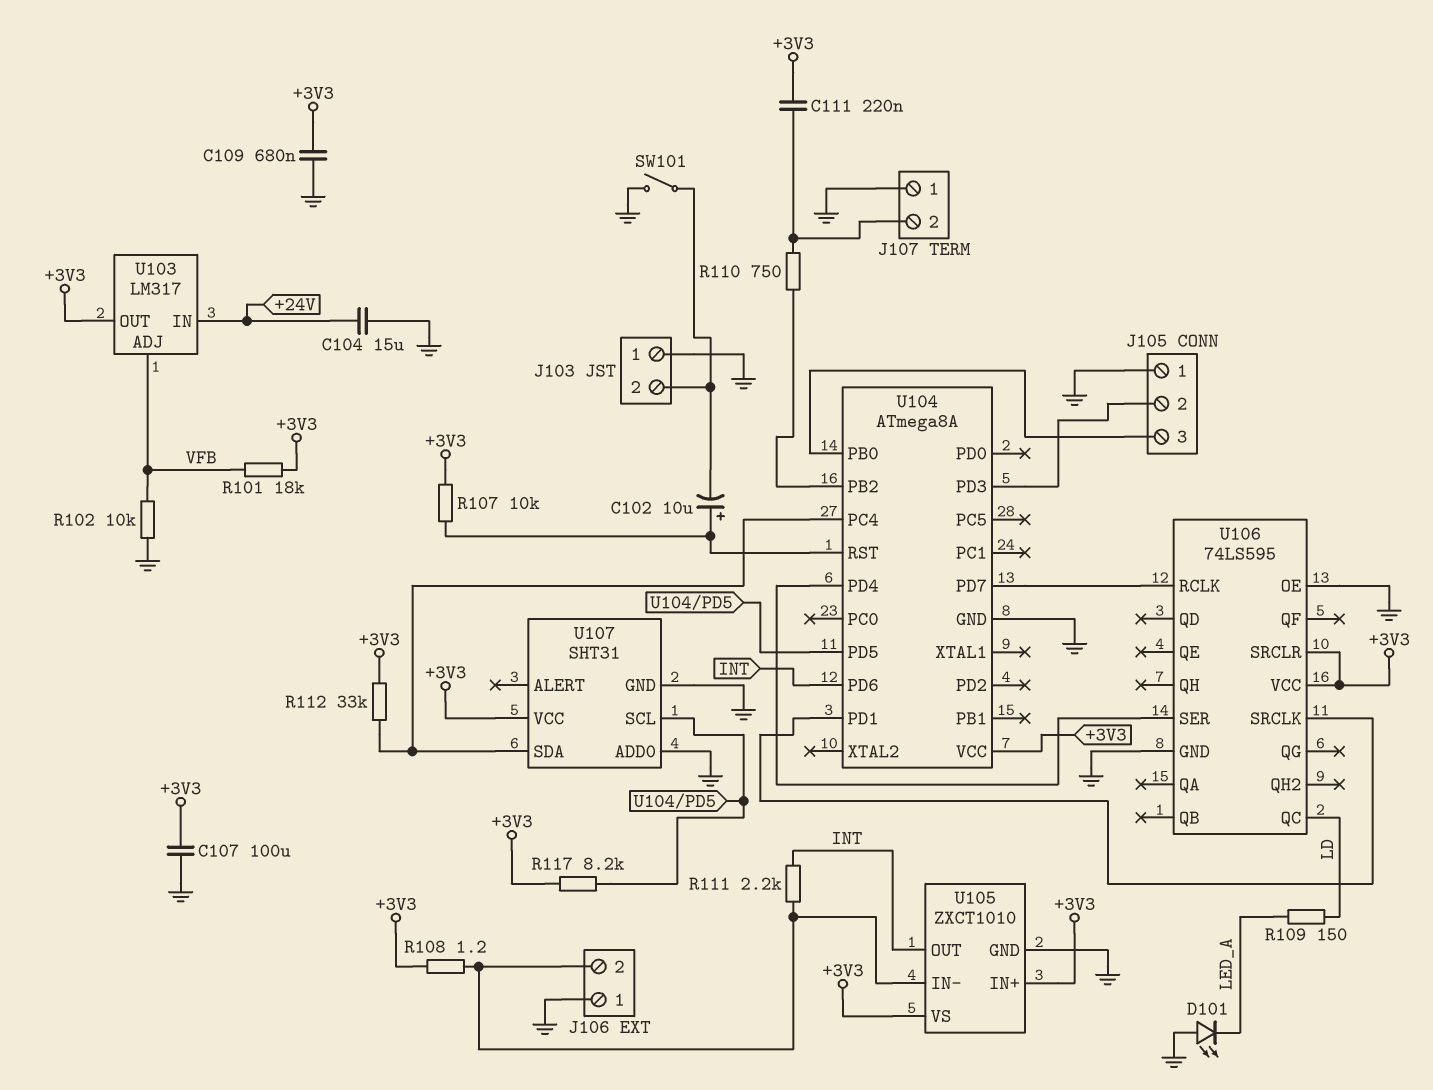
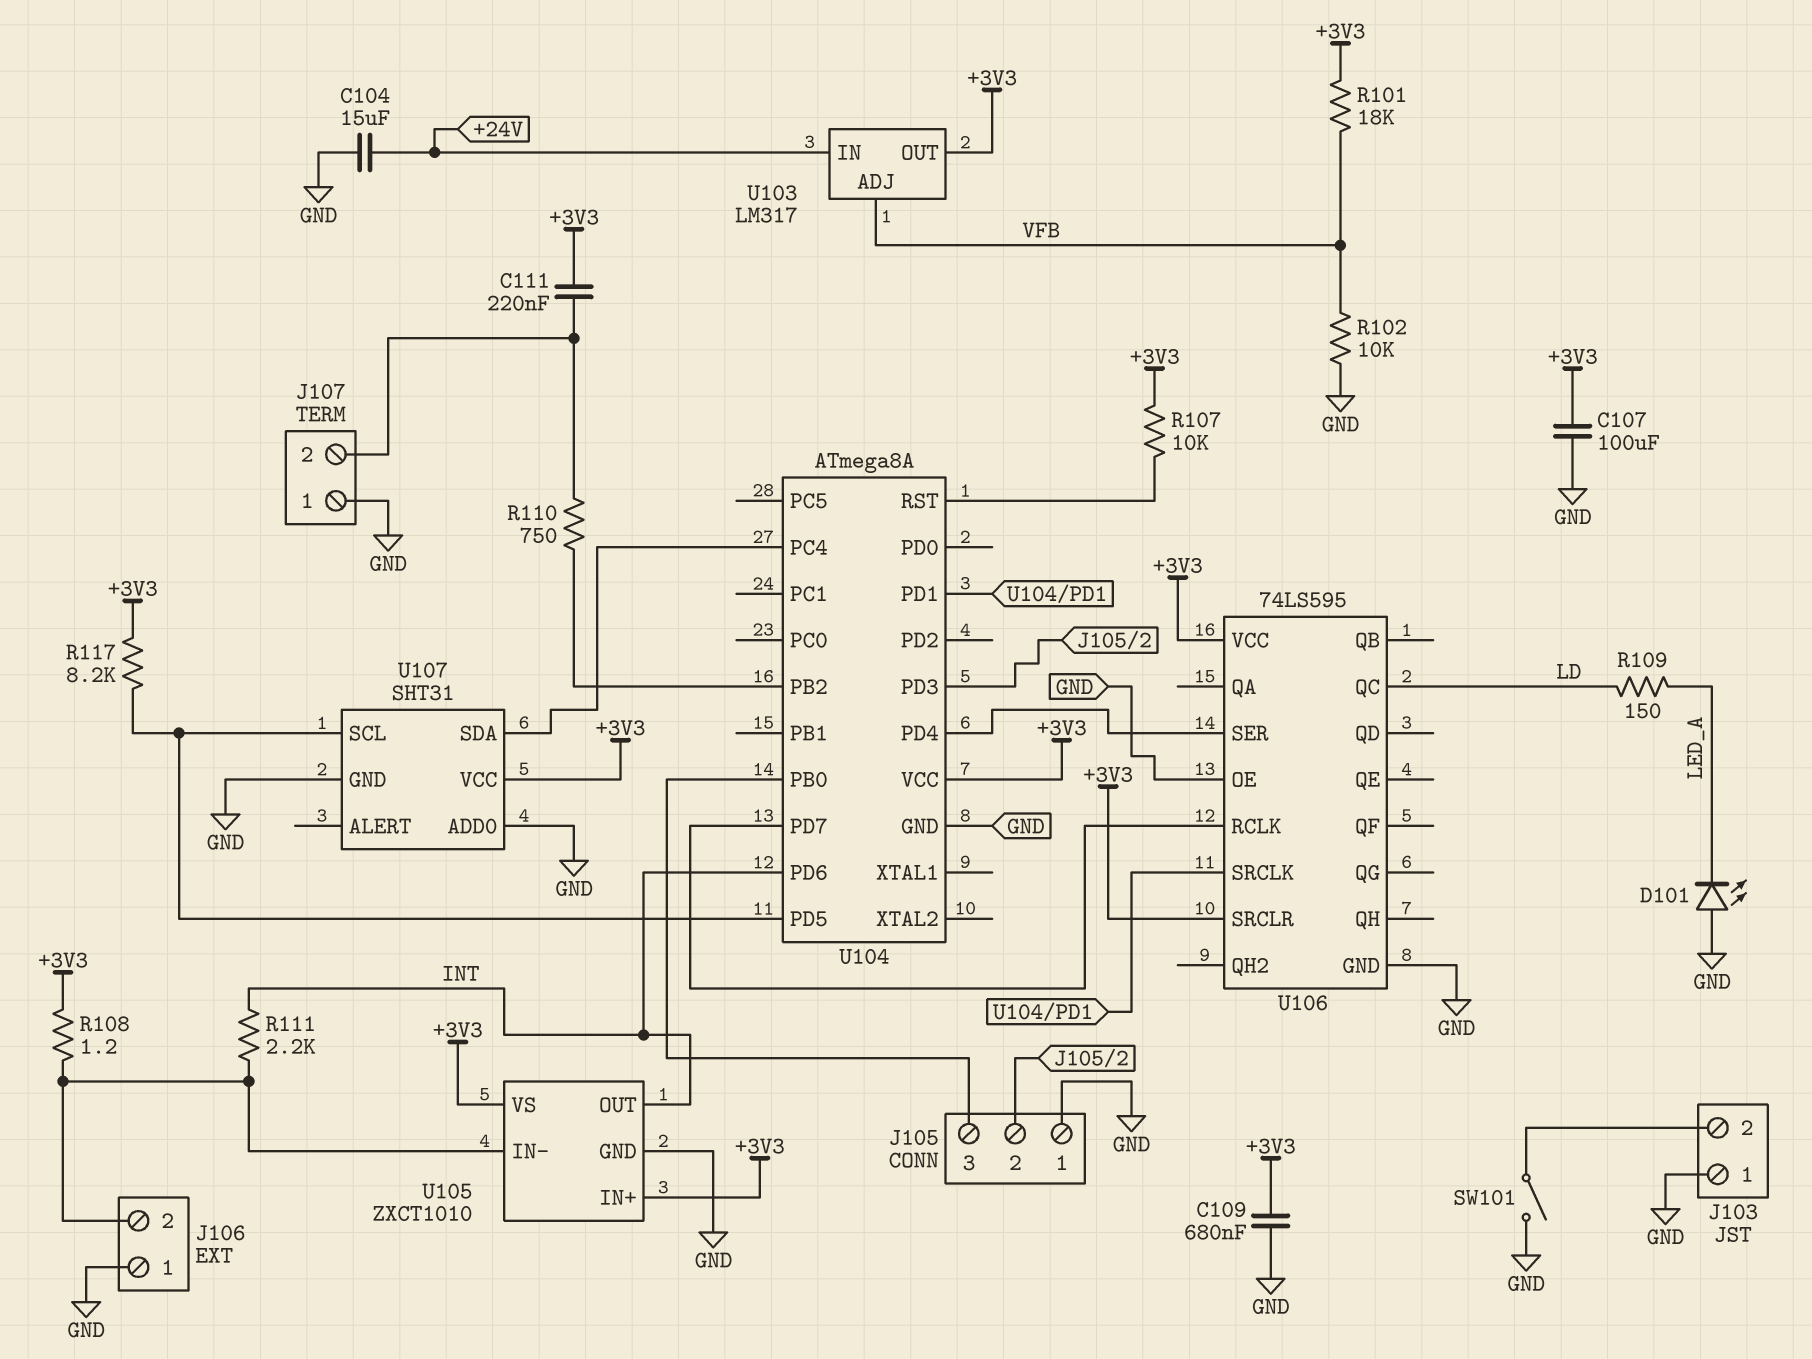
C102: 10uF (plus U104/RST, minus J103/2) -> none
R112: 33k (+3V3, U104/PC4) -> none

